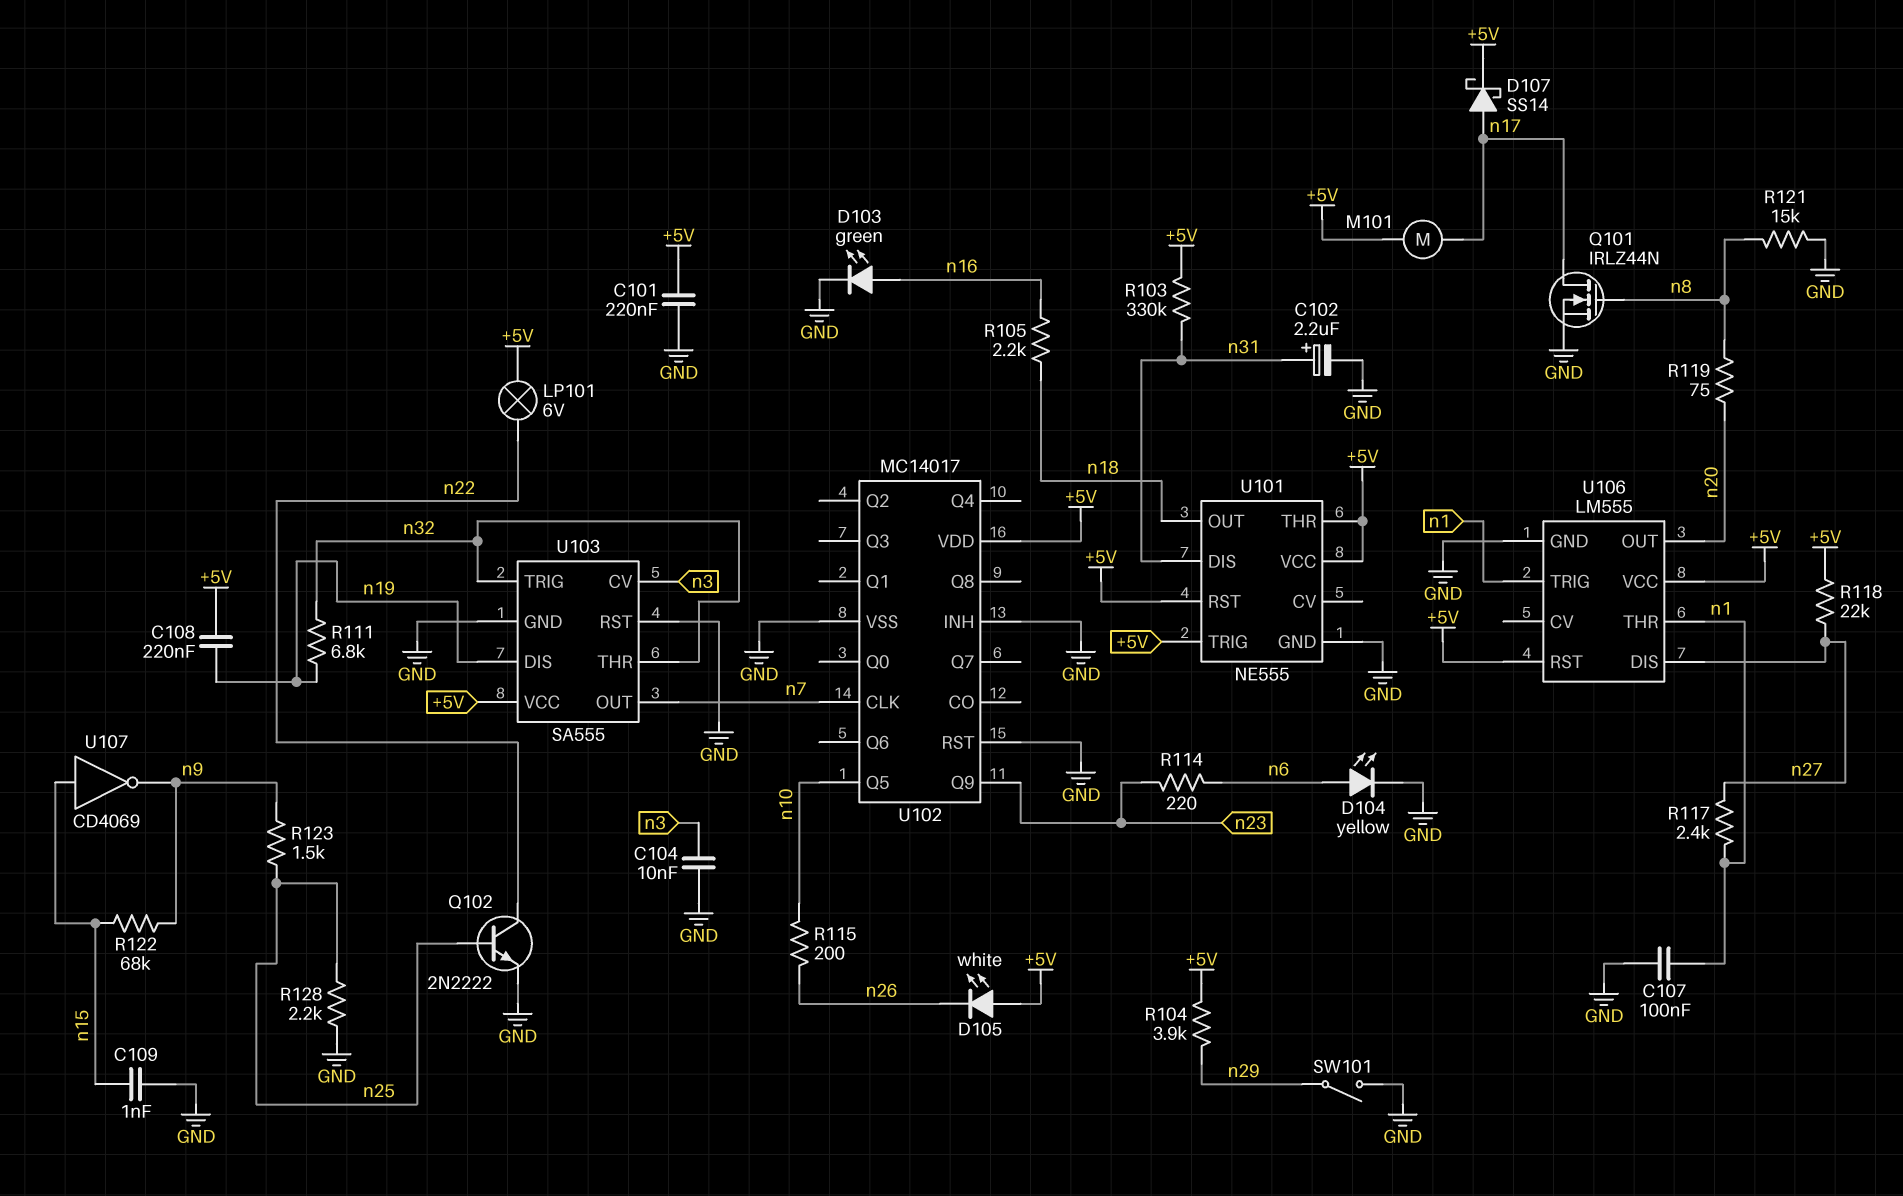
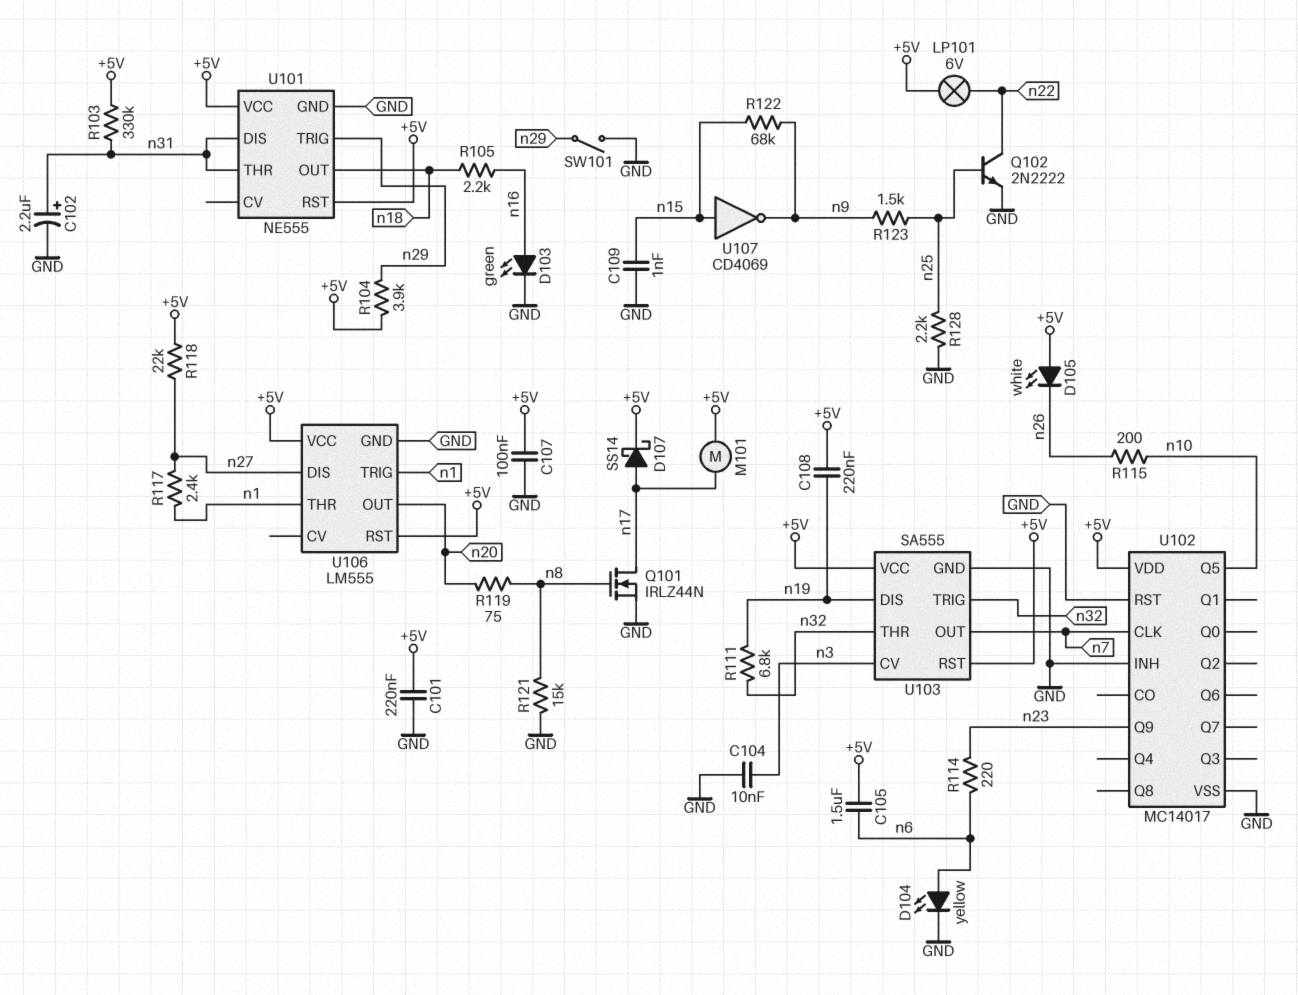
C105: none -> 1.5uF (+5V, n6)
C107: 100nF (GND, n1) -> 100nF (+5V, GND)
U101 pin THR: +5V -> n31
U101 pin TRIG: +5V -> n29
U103 pin RST: GND -> +5V

